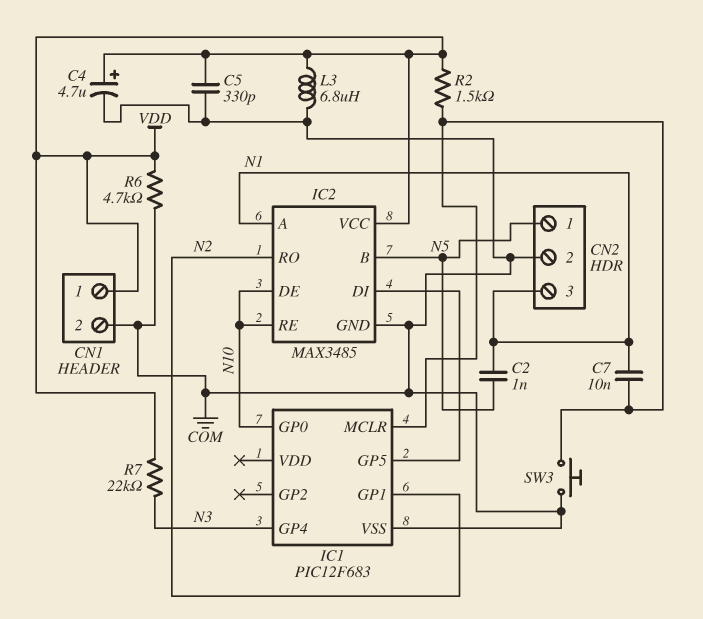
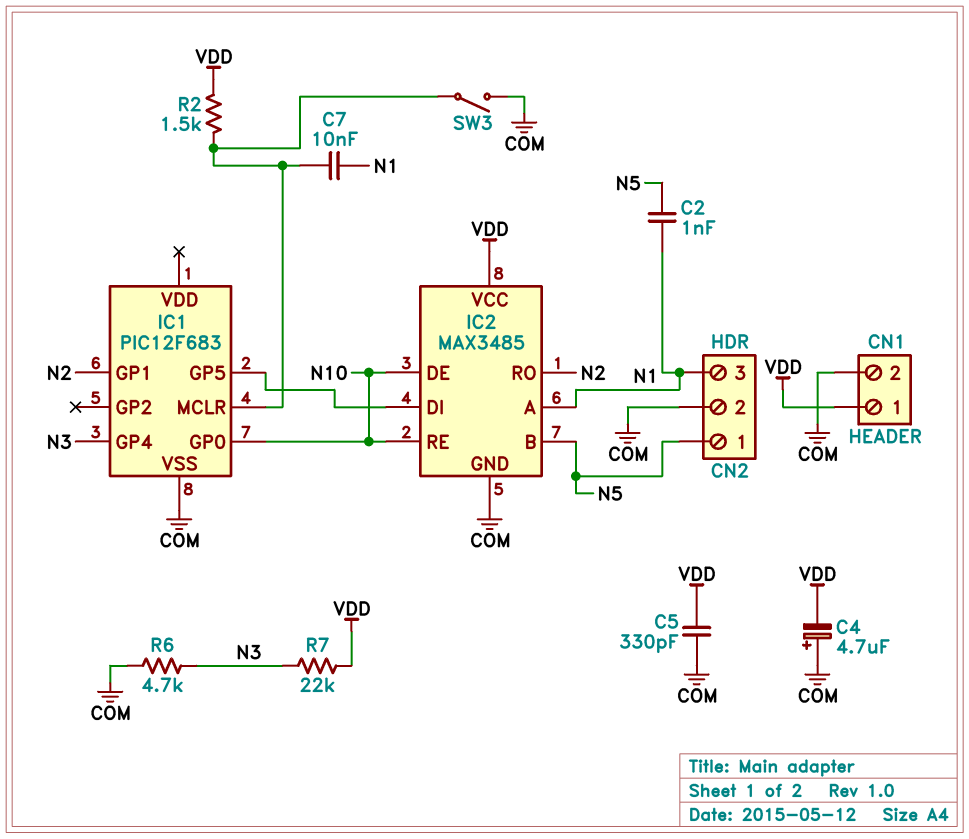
C4: 4.7uF (plus VDD, minus COM) -> 4.7uF (plus COM, minus VDD)
L3: 6.8uH (COM, VDD) -> none
R6: 4.7k (COM, VDD) -> 4.7k (COM, N3)
SW3: button (COM, IC1/MCLR) -> switch (COM, IC1/MCLR)

